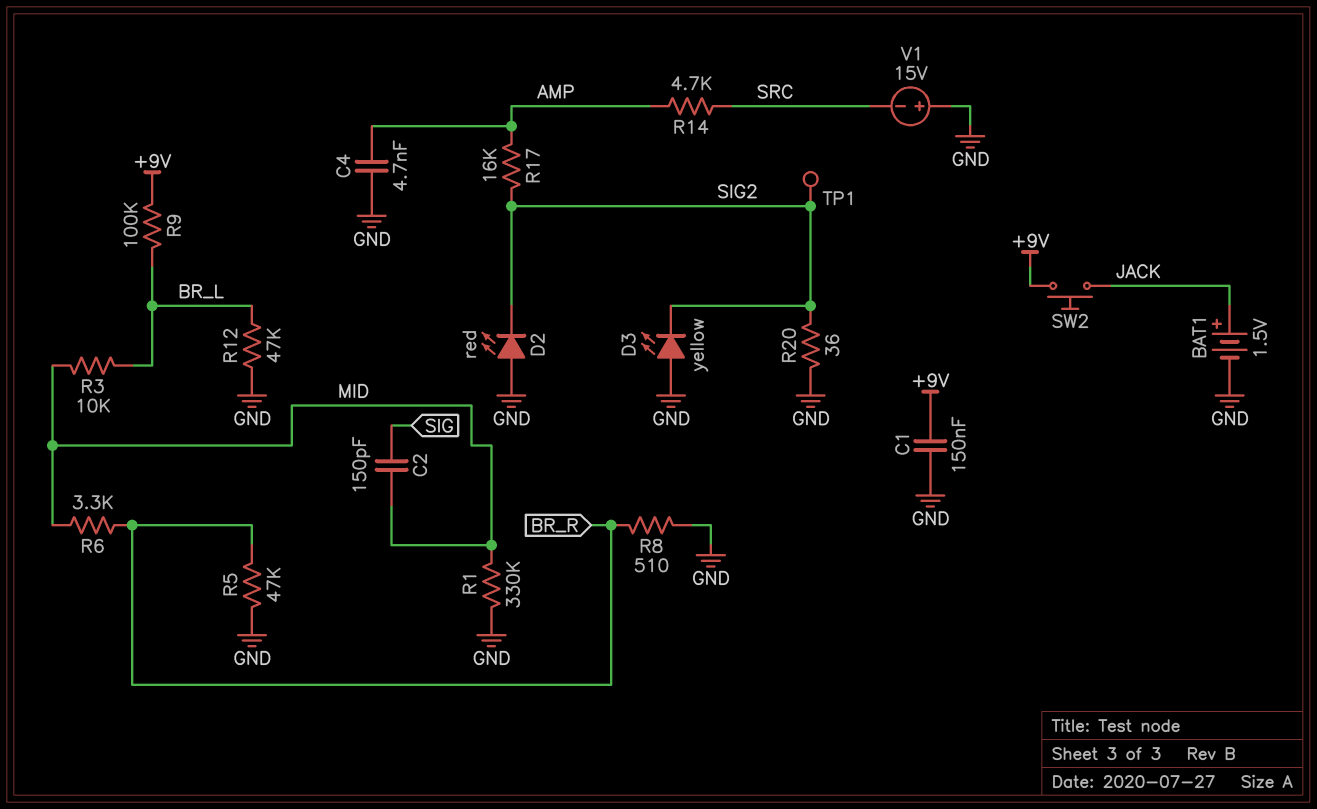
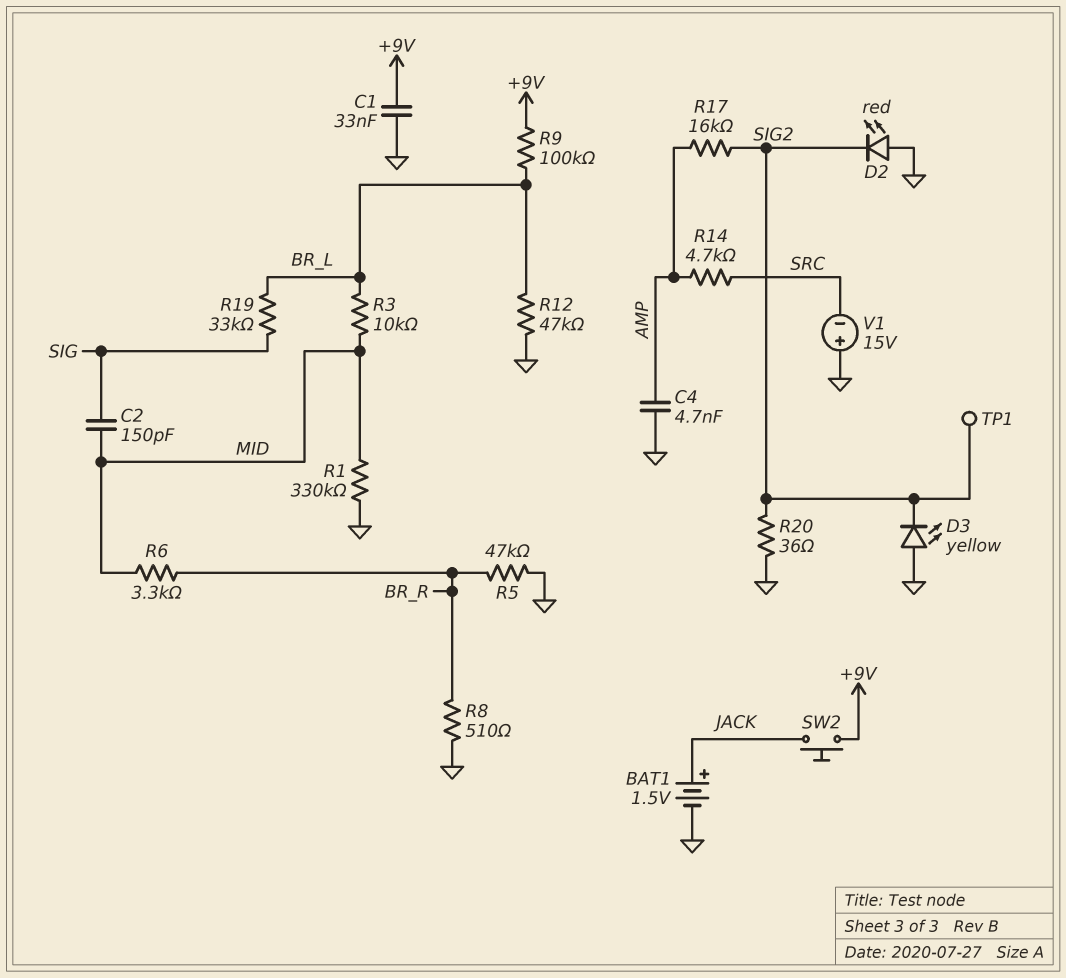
C1: 150nF (+9V, GND) -> 33nF (+9V, GND)
R19: none -> 33k (BR_L, SIG)

